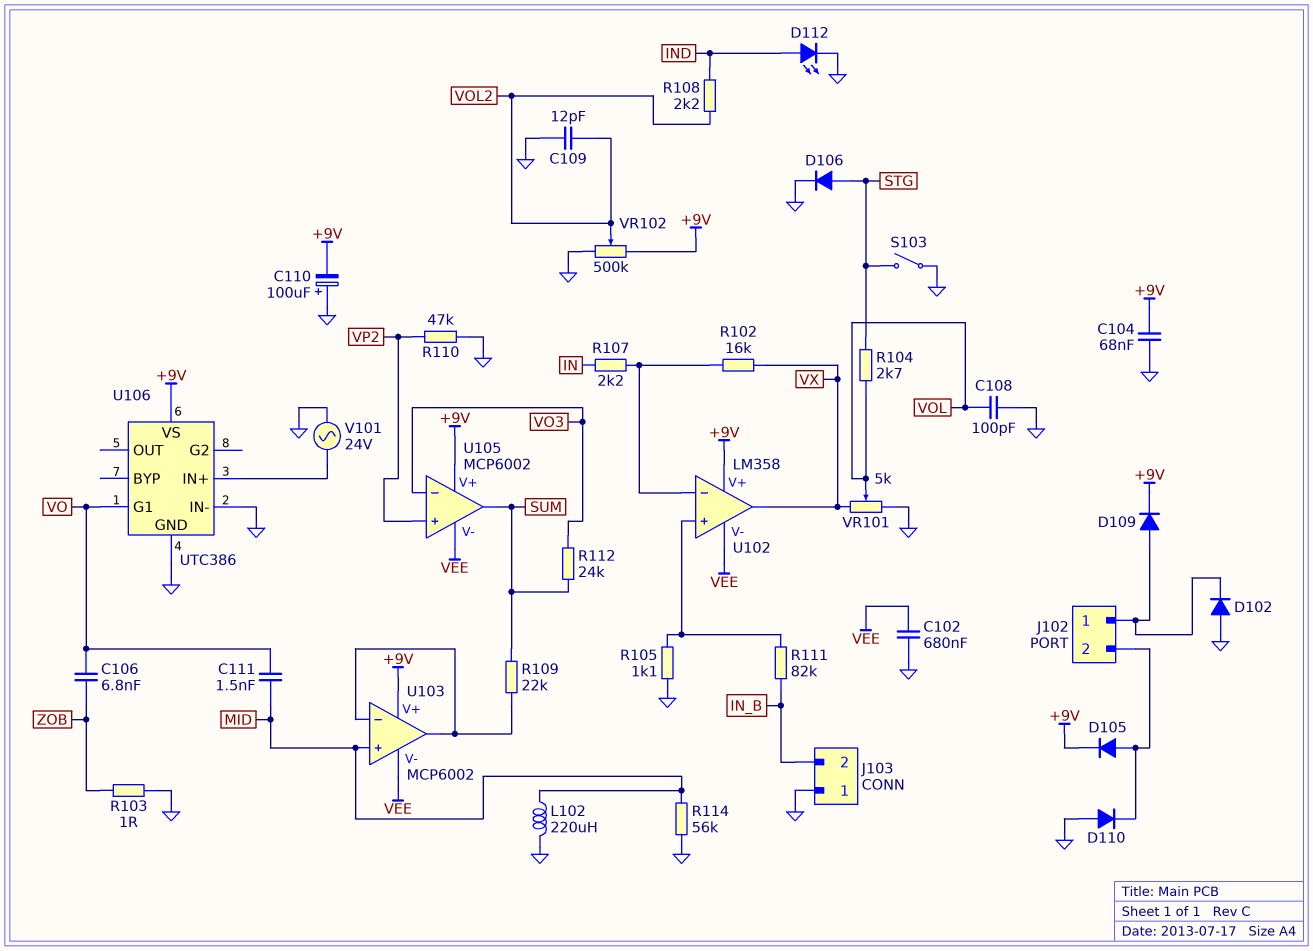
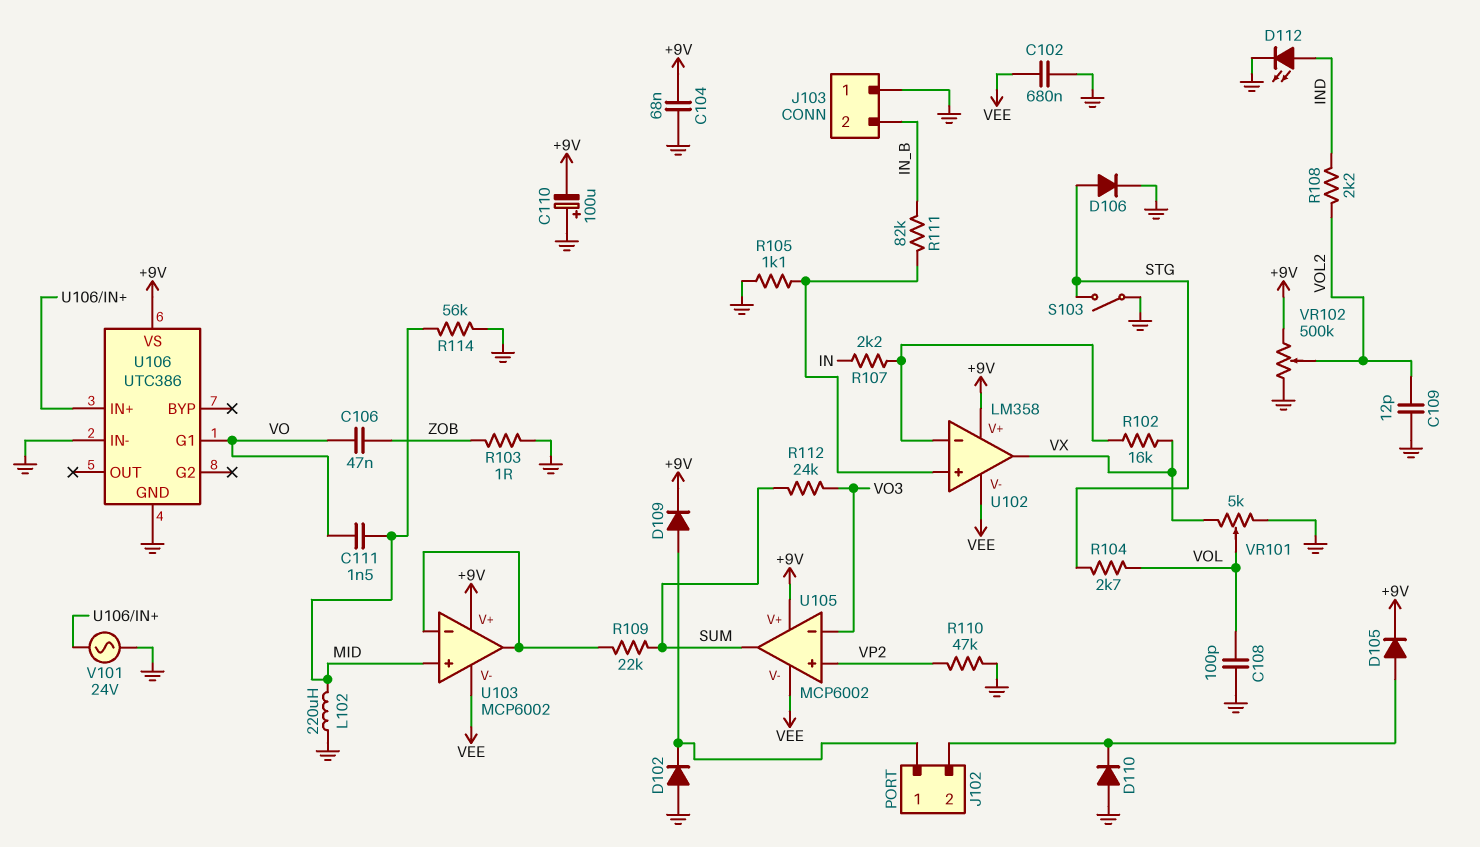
C106: 6.8nF (VO, ZOB) -> 47nF (VO, ZOB)

